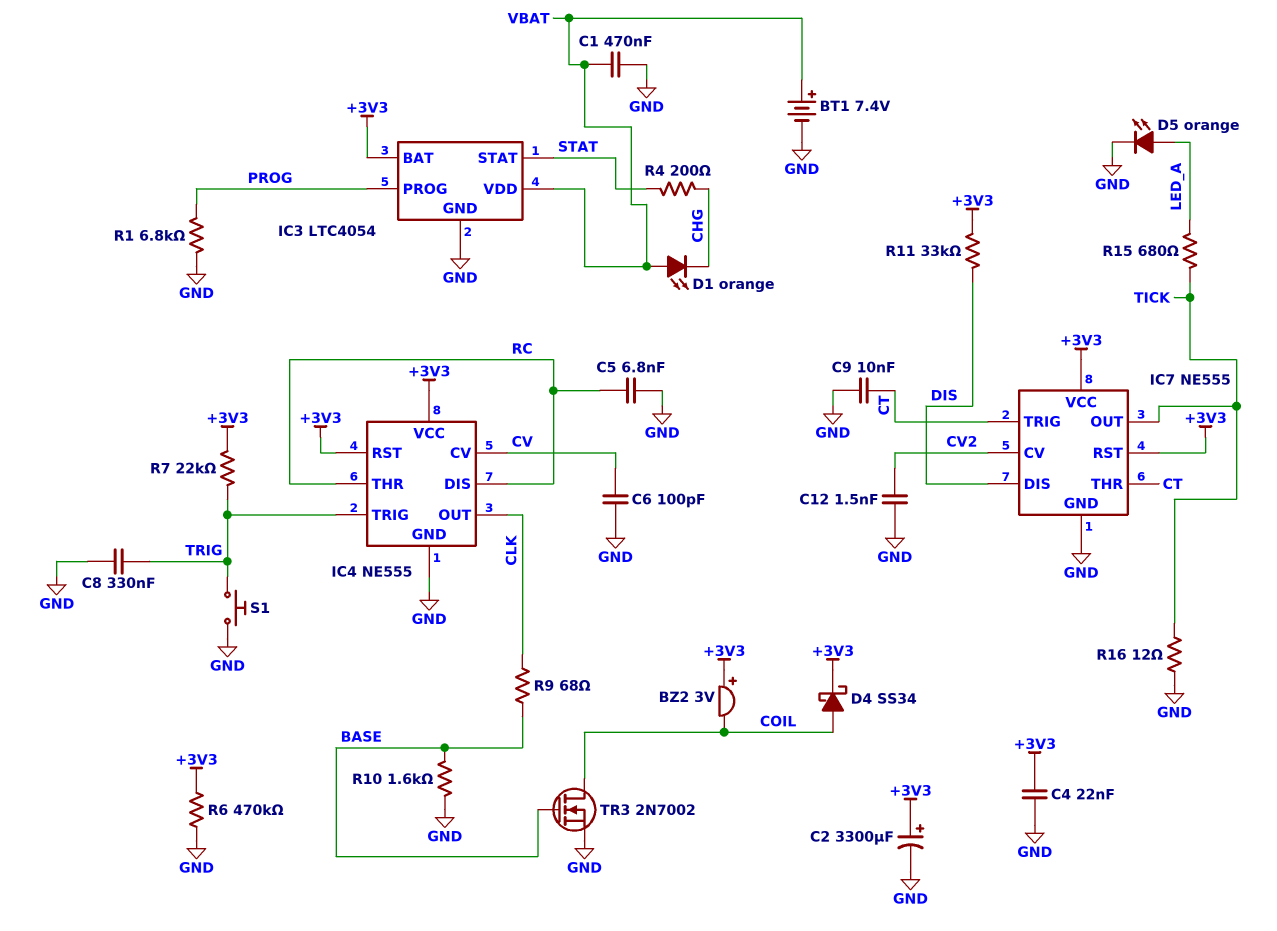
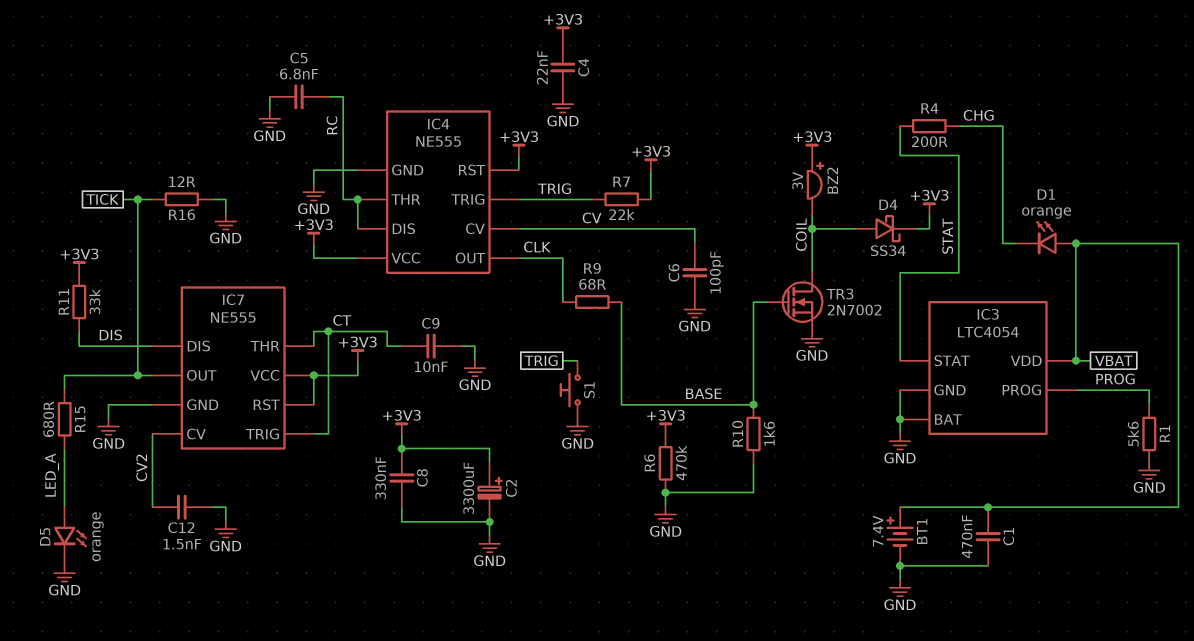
C8: 330nF (GND, TRIG) -> 330nF (+3V3, GND)
IC3 pin BAT: +3V3 -> GND
R1: 6.8k (GND, PROG) -> 5.6k (GND, PROG)

